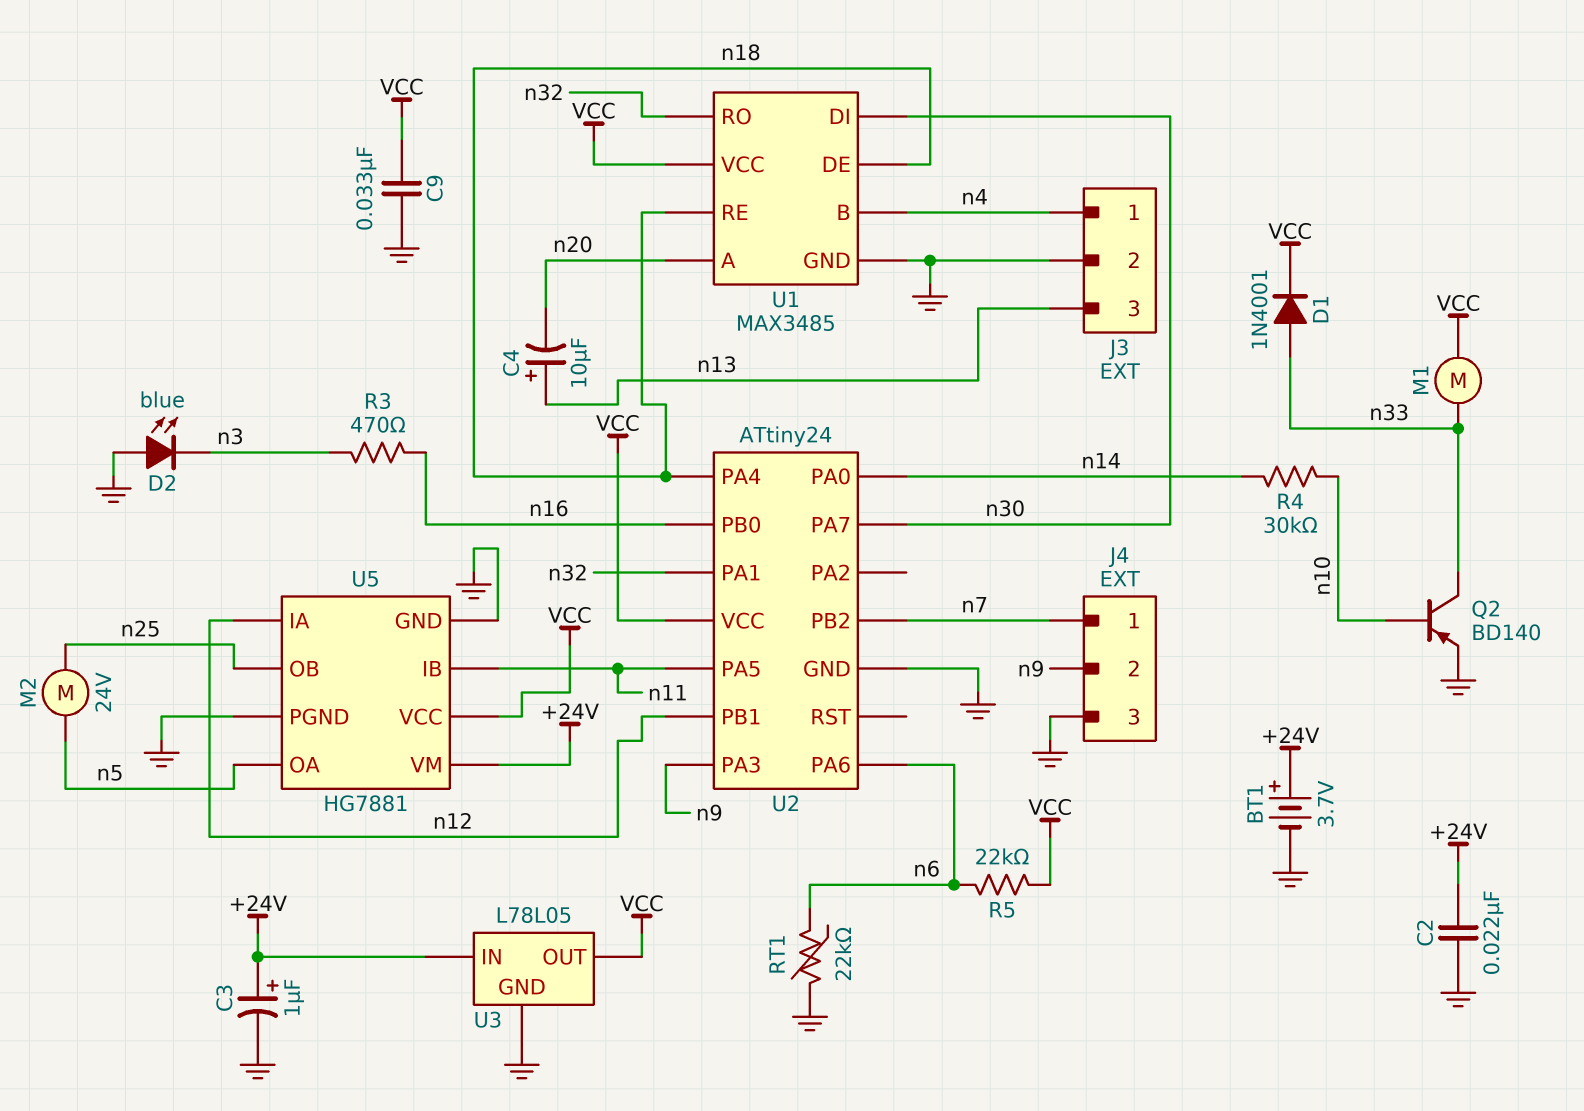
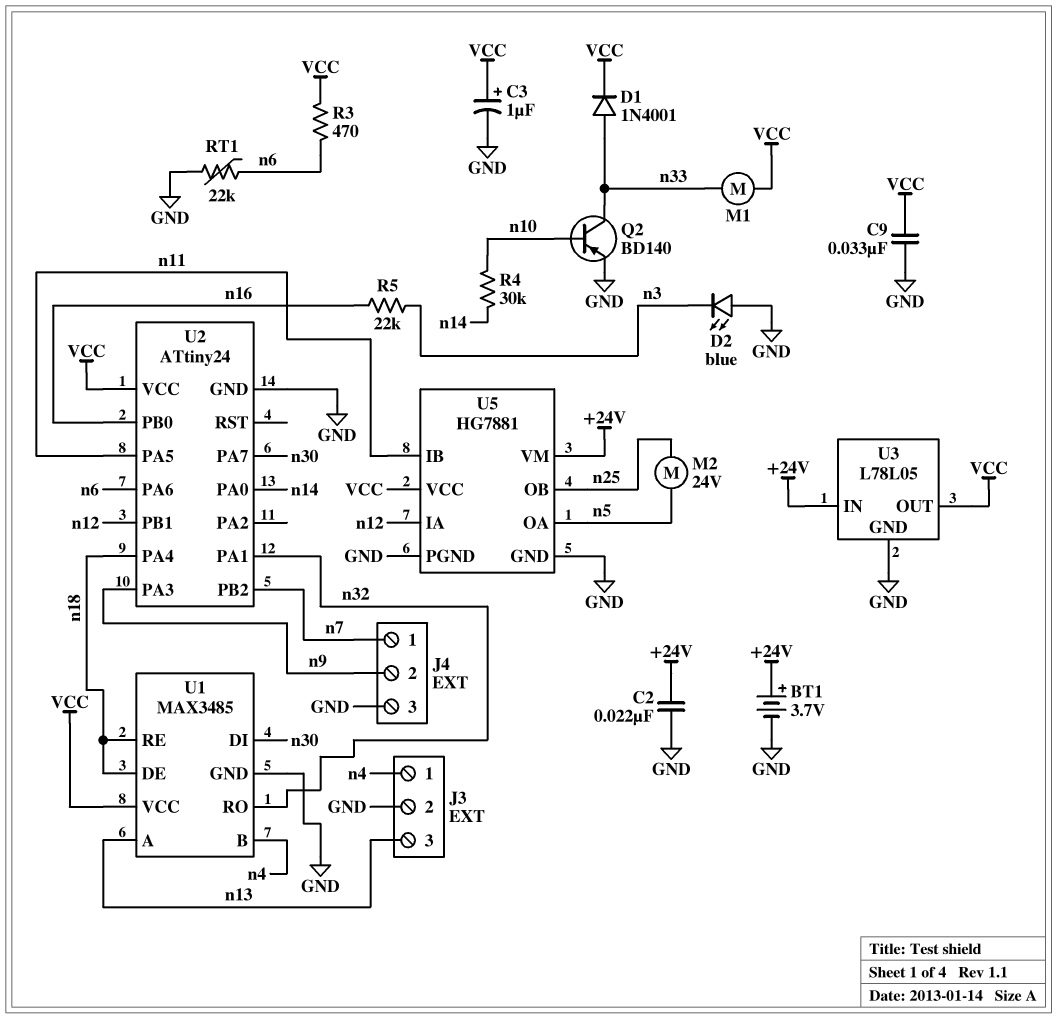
C3: 1uF (plus +24V, minus GND) -> 1uF (plus VCC, minus GND)
C4: 10uF (plus n13, minus n20) -> none
R3: 470 (n3, n16) -> 470 (VCC, n6)
R5: 22k (VCC, n6) -> 22k (n3, n16)
U1 pin A: n20 -> n13

